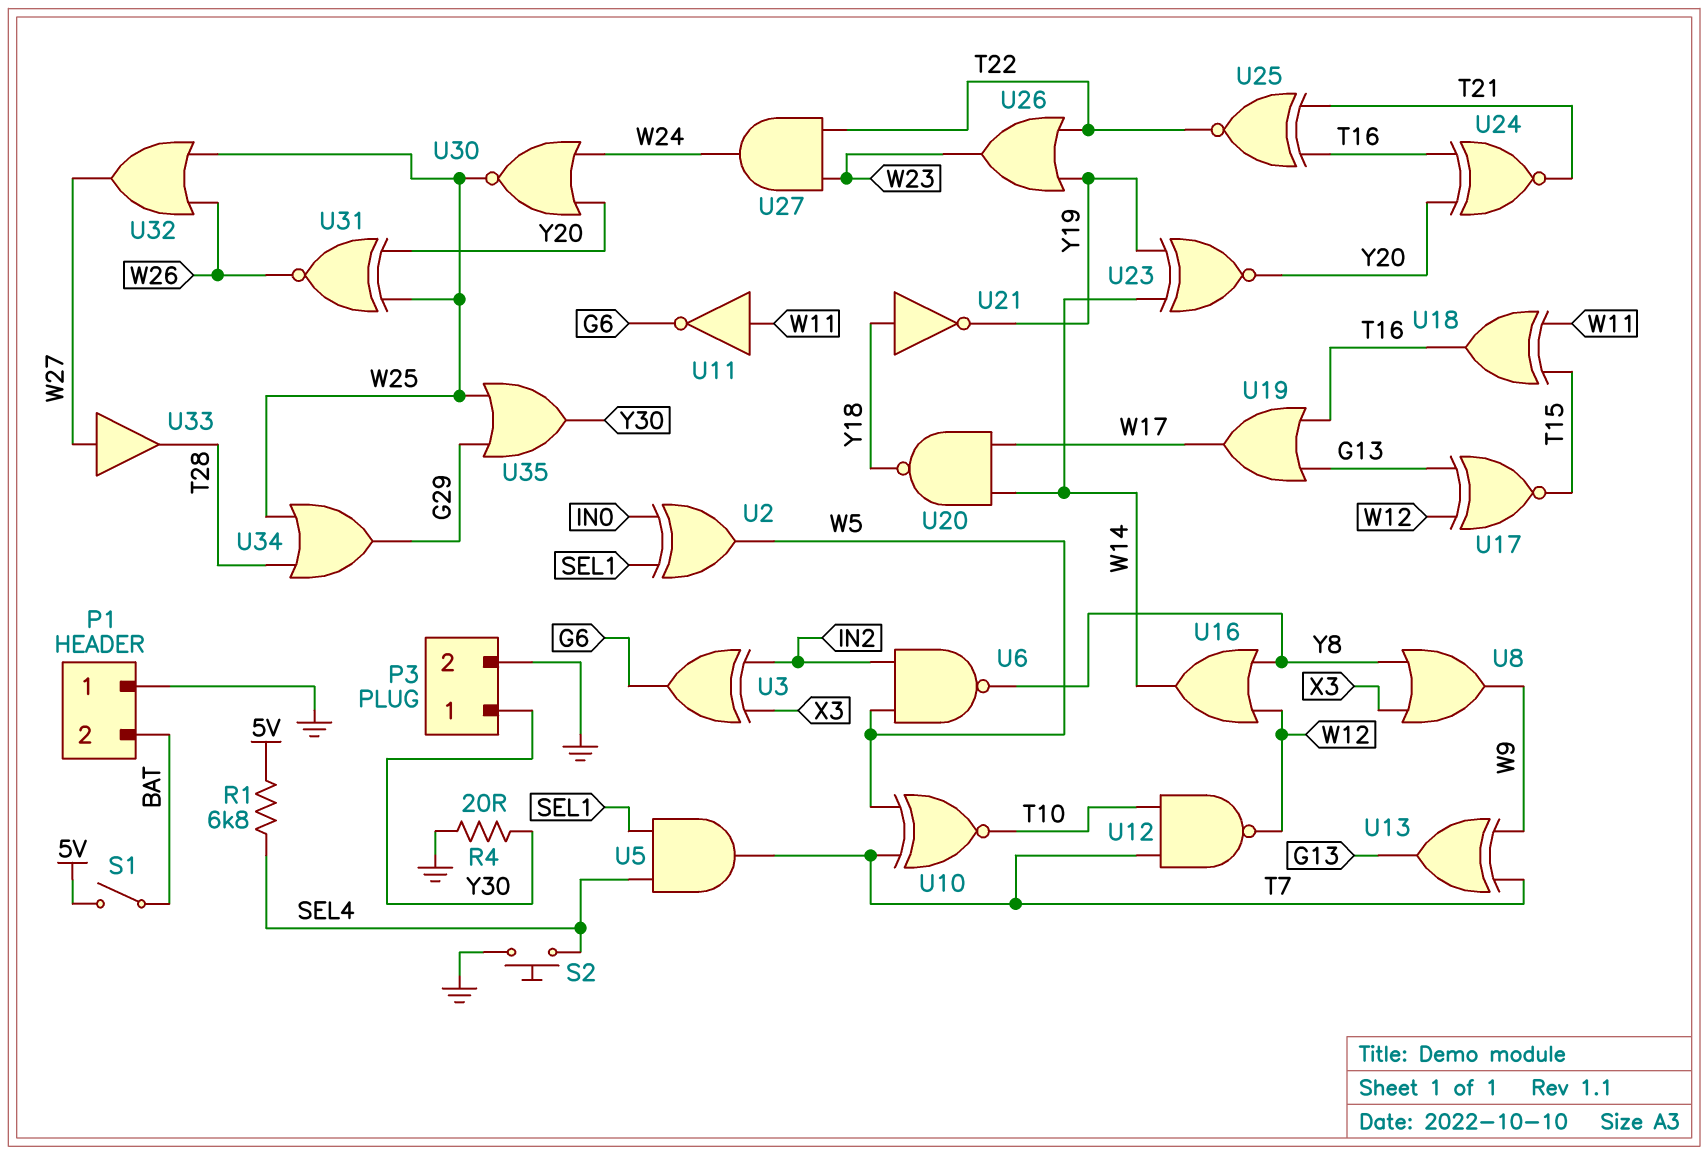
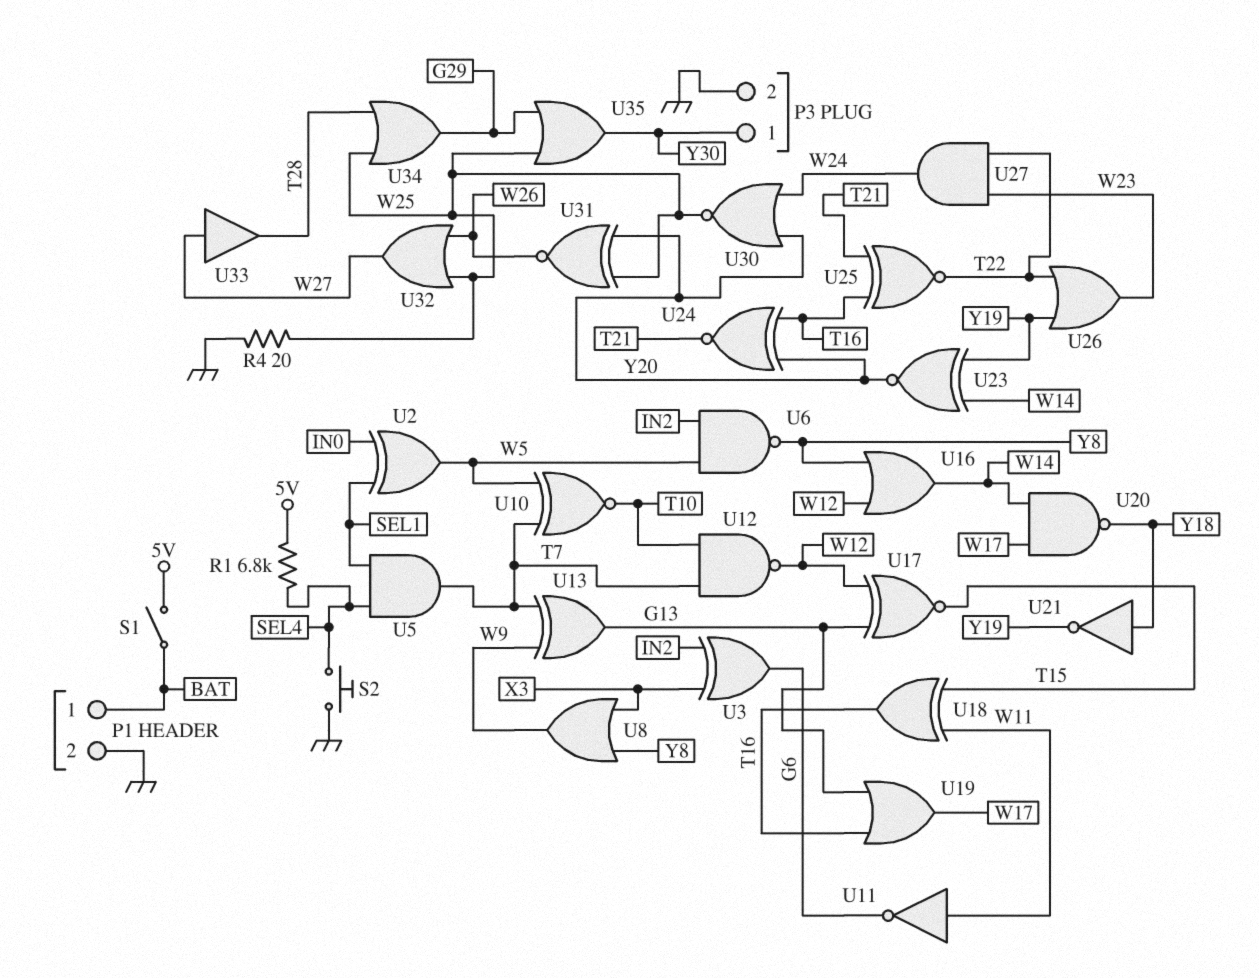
P1 pin 1: GND -> BAT
P1 pin 2: BAT -> GND
R4: 20 (GND, Y30) -> 20 (GND, W25)

